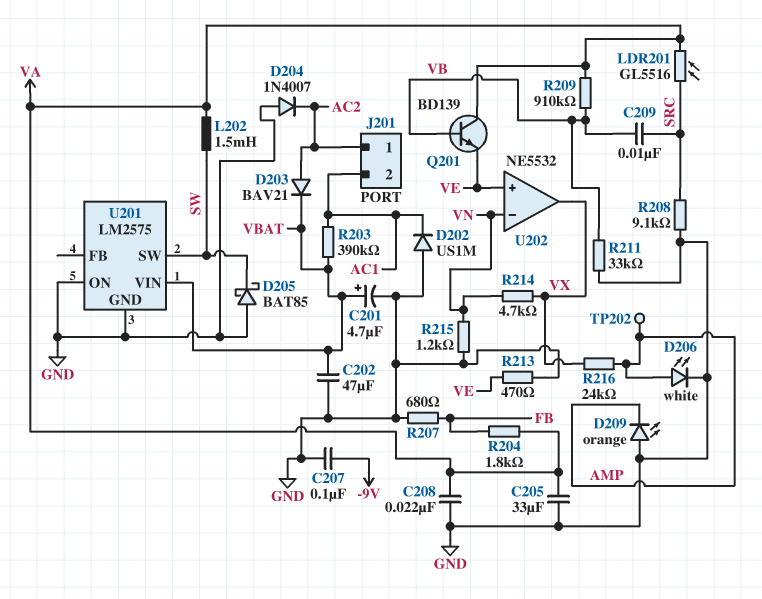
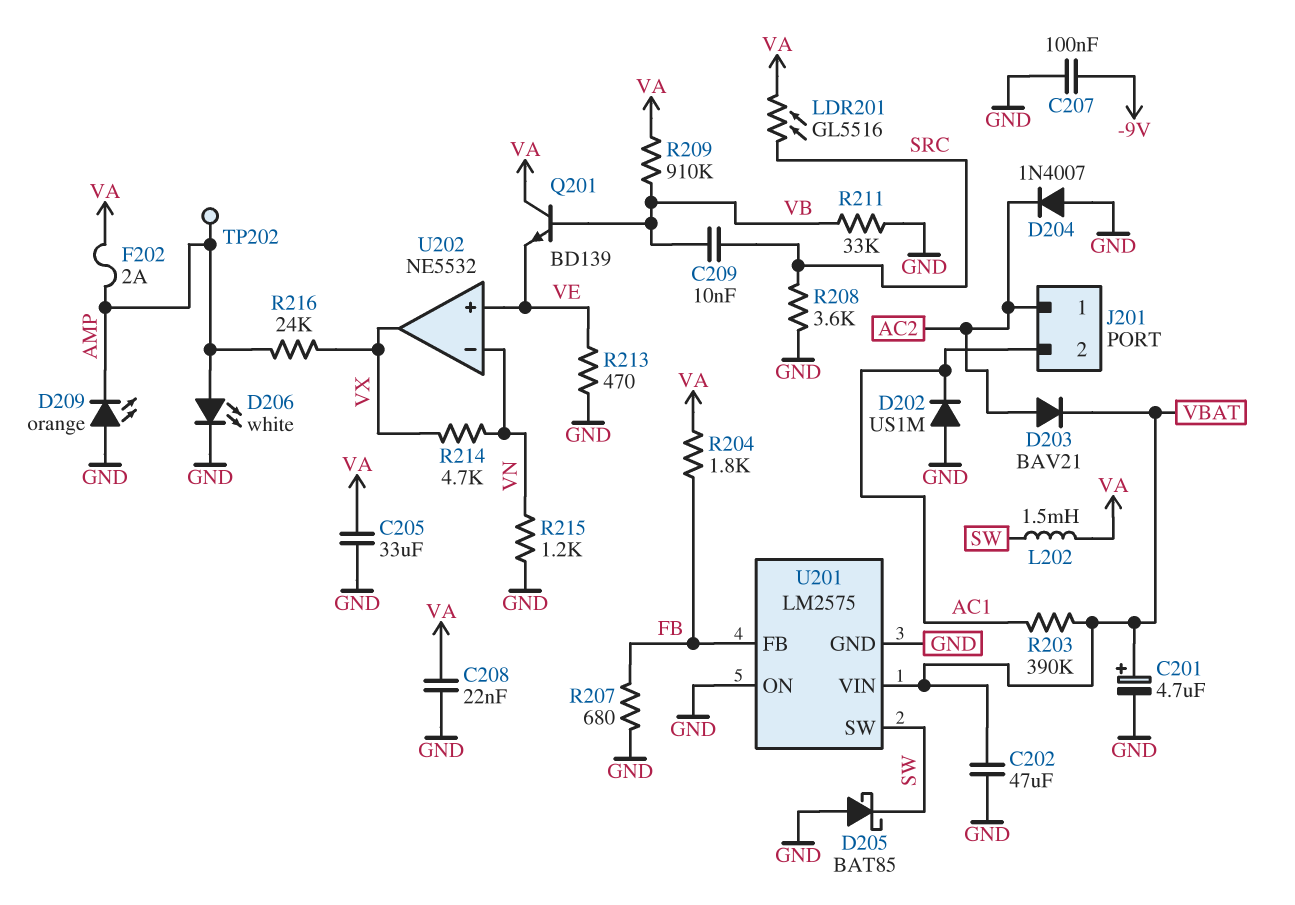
F202: none -> 2A (AMP, VA)
R208: 9.1k (GND, SRC) -> 3.6k (GND, SRC)
U201 pin FB: none -> FB

